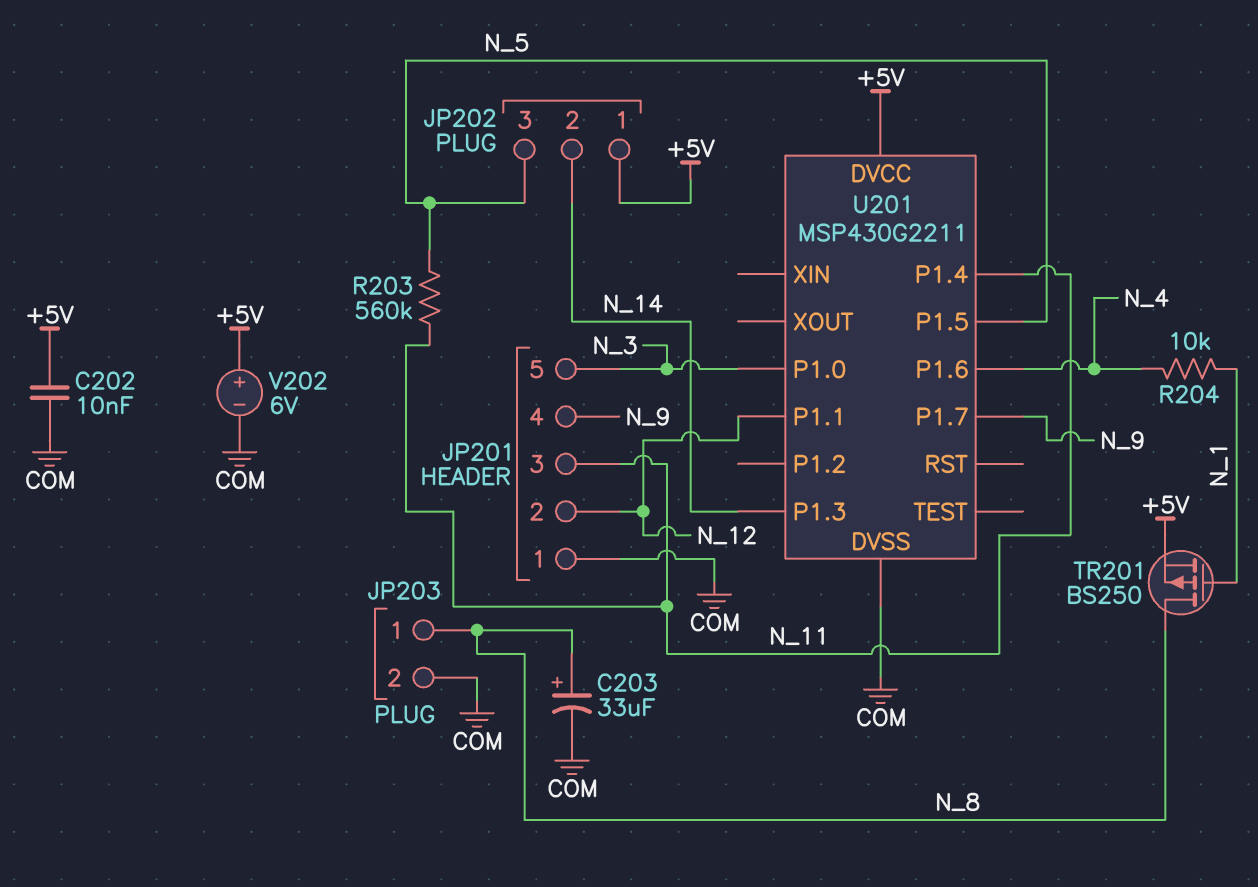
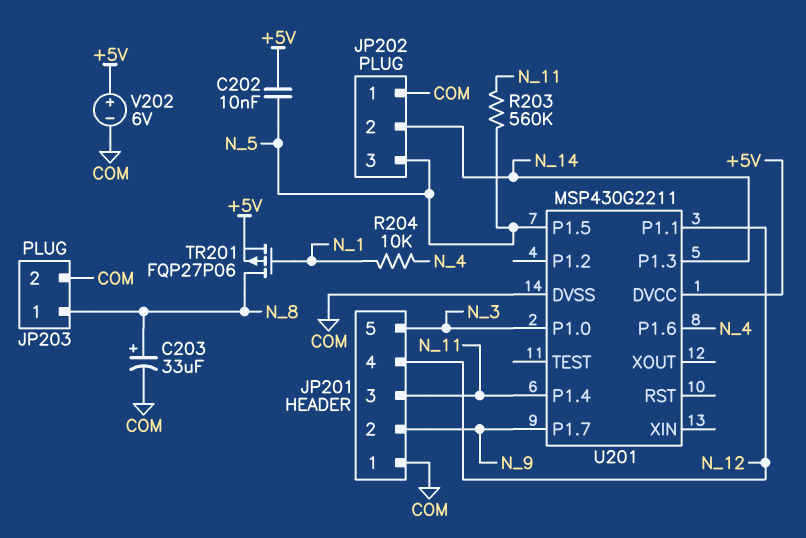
C202: 10nF (+5V, COM) -> 10nF (+5V, N_5)
JP201 pin 2: N_12 -> N_9
JP201 pin 4: N_9 -> N_12
JP202 pin 1: +5V -> COM
TR201: PMOS BS250 (G N_1, D N_8, S +5V) -> PMOS FQP27P06 (G N_1, D N_8, S +5V)

